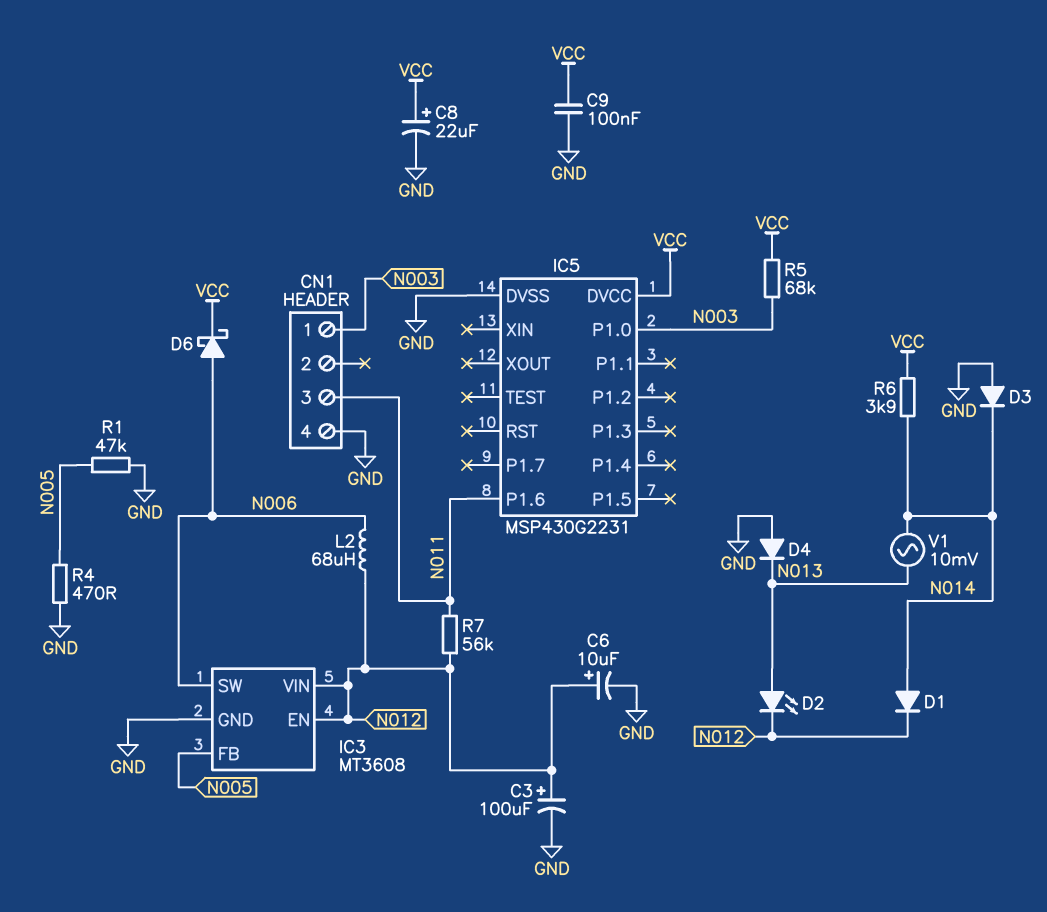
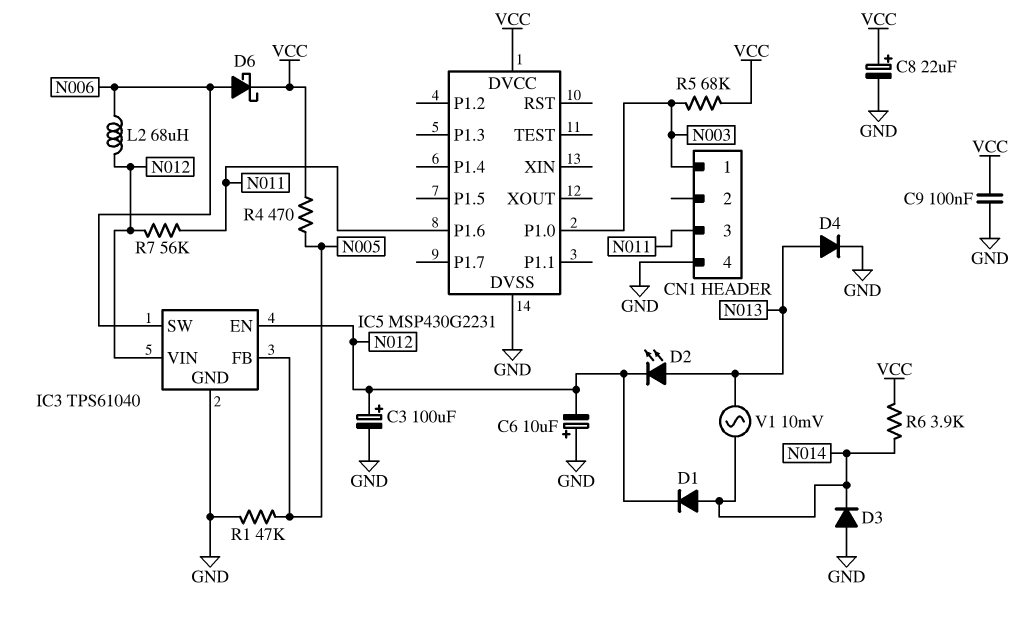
C6: 10uF (plus N012, minus GND) -> 10uF (plus GND, minus N012)
D4: diode (A GND, K N013) -> diode (A N013, K GND)
IC3: MT3608 -> TPS61040
R4: 470 (GND, N005) -> 470 (N005, VCC)

